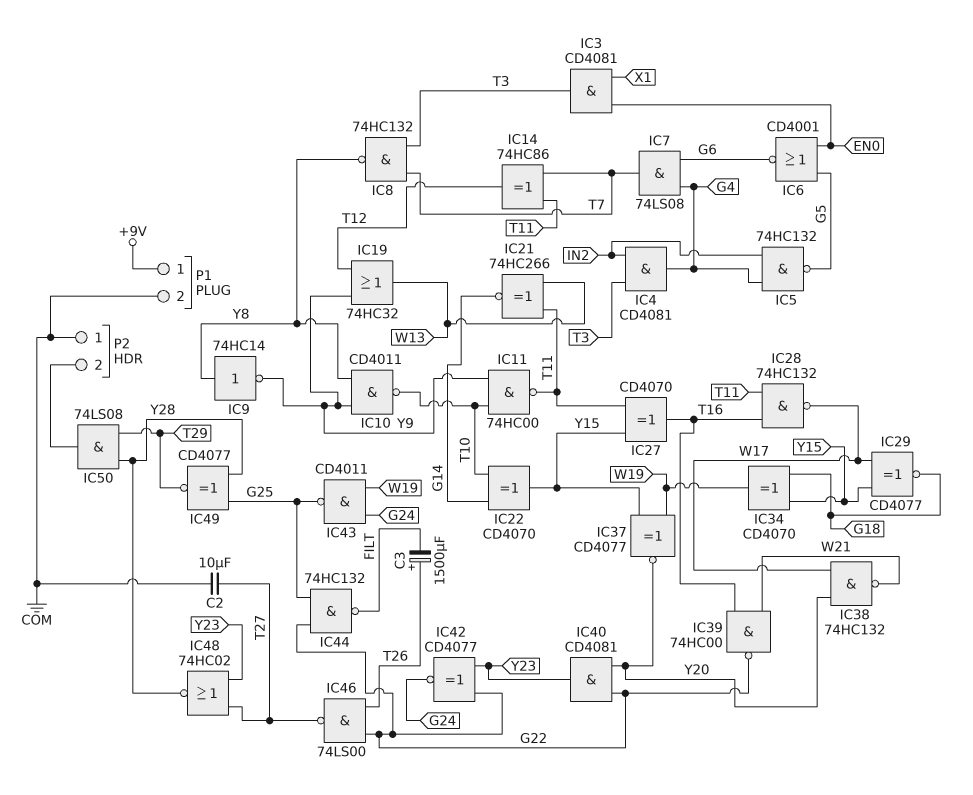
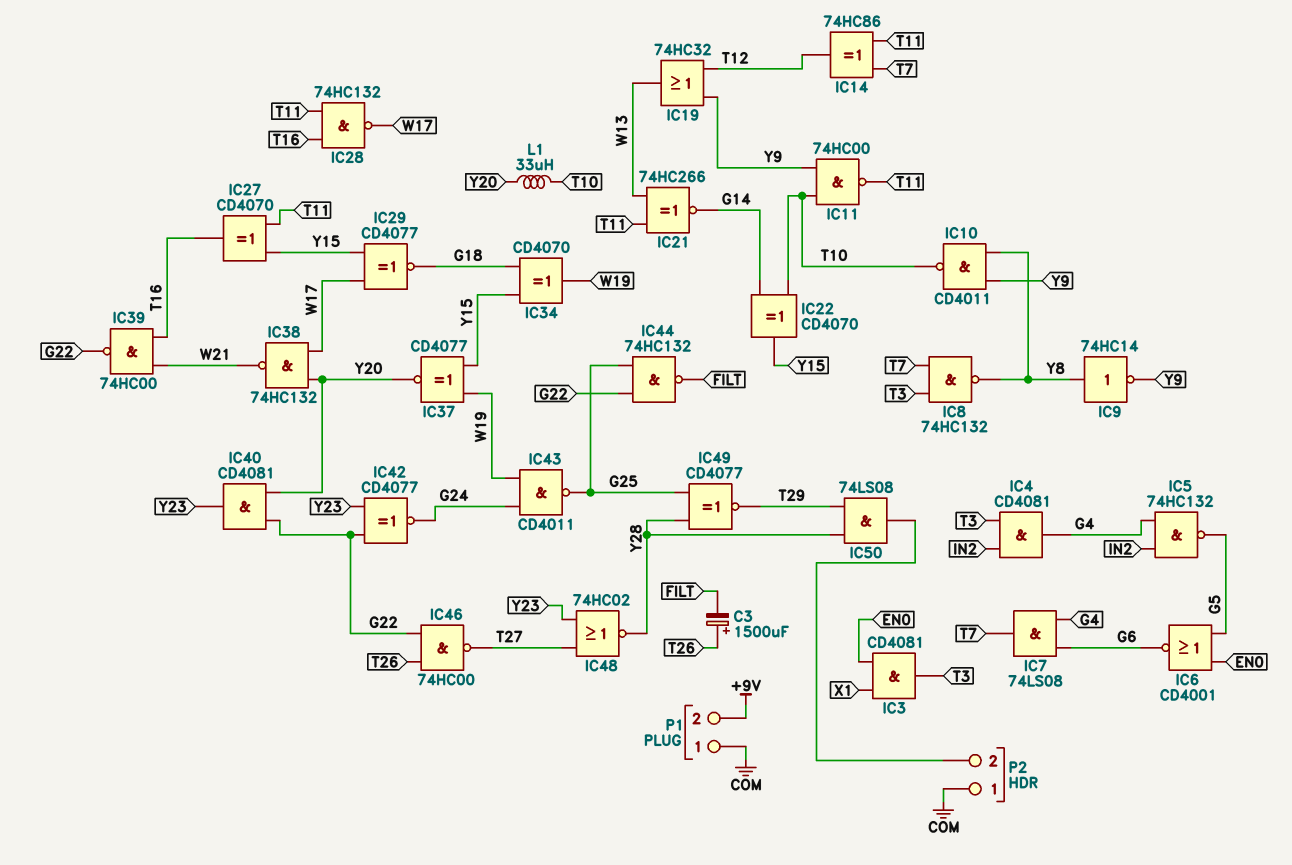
C2: 10uF (COM, T27) -> none
IC46: NAND 74LS00 (in G22, in T26, out T27) -> NAND 74HC00 (in G22, in T26, out T27)
L1: none -> 33uH (T10, Y20)
P1 pin 1: +9V -> COM
P1 pin 2: COM -> +9V

